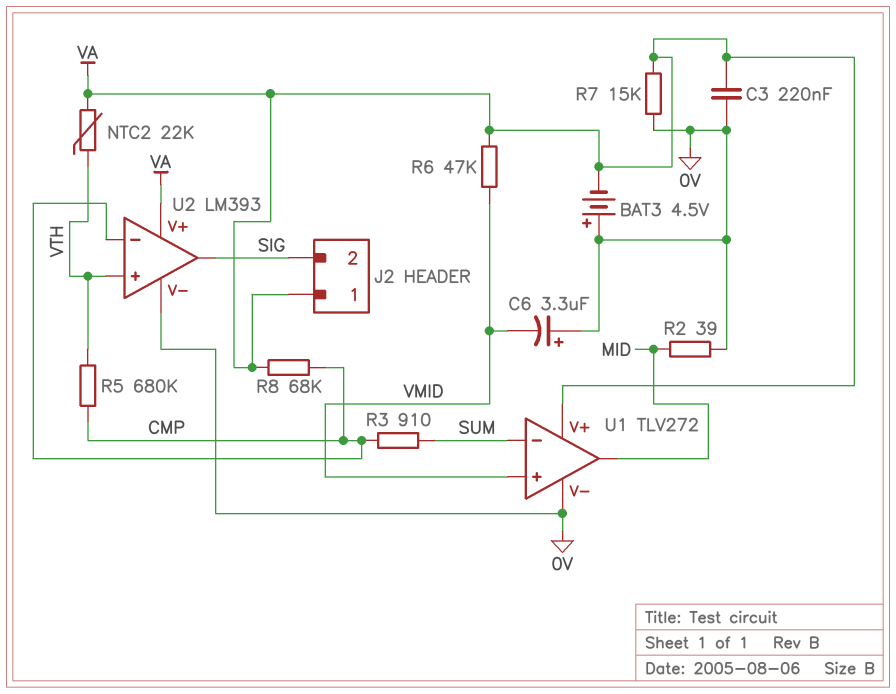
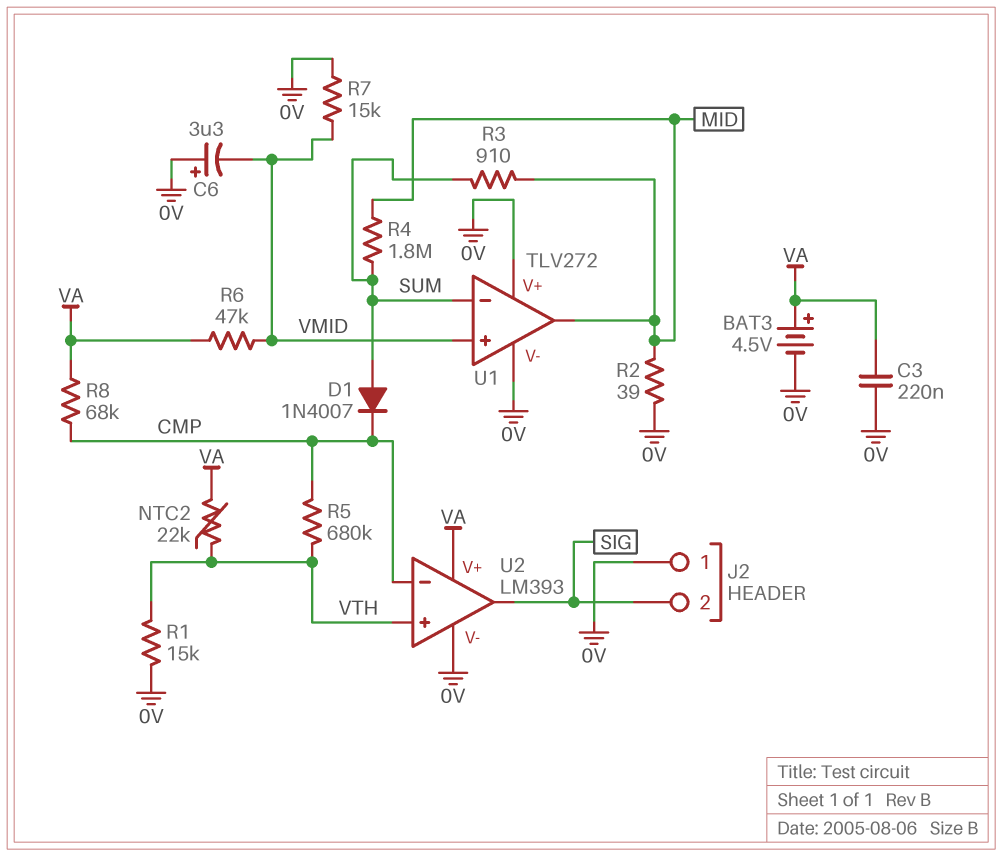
BAT3: 4.5V (plus 0V, minus VA) -> 4.5V (plus VA, minus 0V)
D1: none -> diode 1N4007 (A SUM, K CMP)
J2 pin 1: VA -> 0V
R1: none -> 15k (0V, VTH)
R3: 910 (CMP, SUM) -> 910 (MID, SUM)
R4: none -> 1.8M (MID, SUM)
R7: 15k (0V, VA) -> 15k (0V, VMID)
U1 pin V+: VA -> 0V

